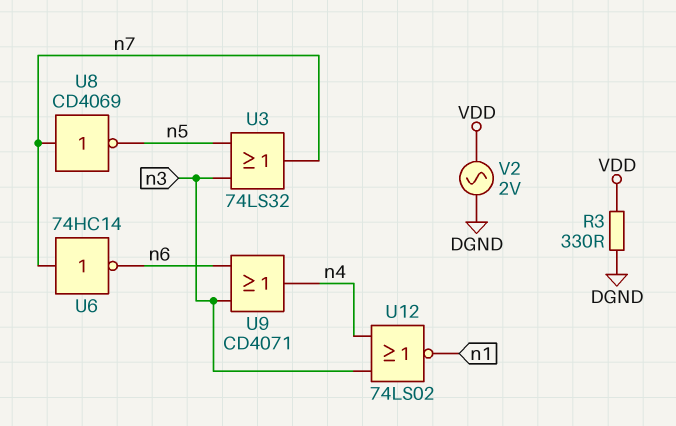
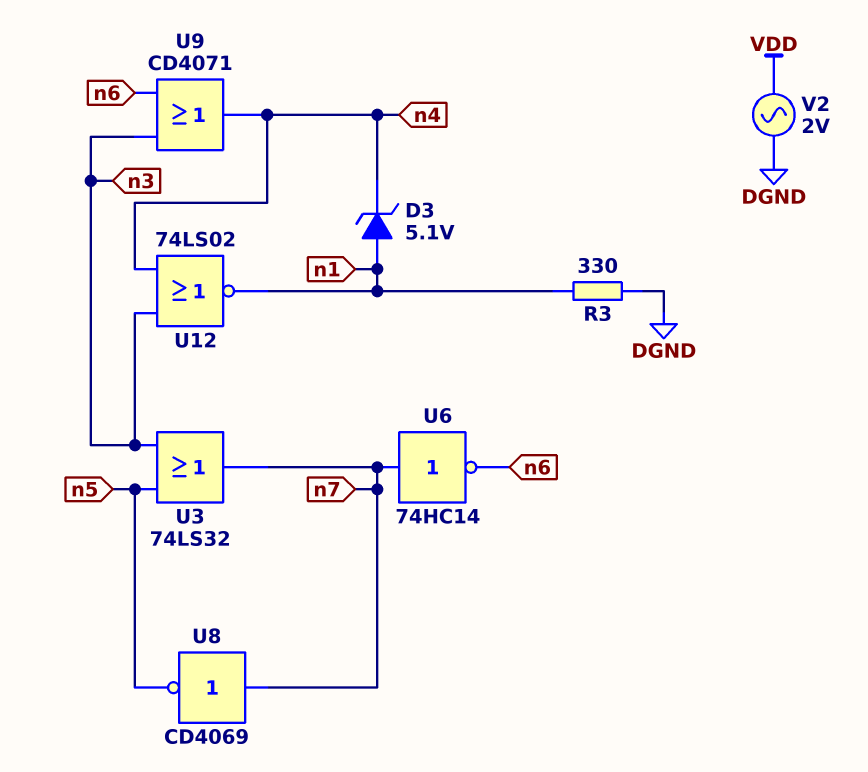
D3: none -> zener 5.1V (A n1, K n4)
R3: 330 (DGND, VDD) -> 330 (DGND, n1)

